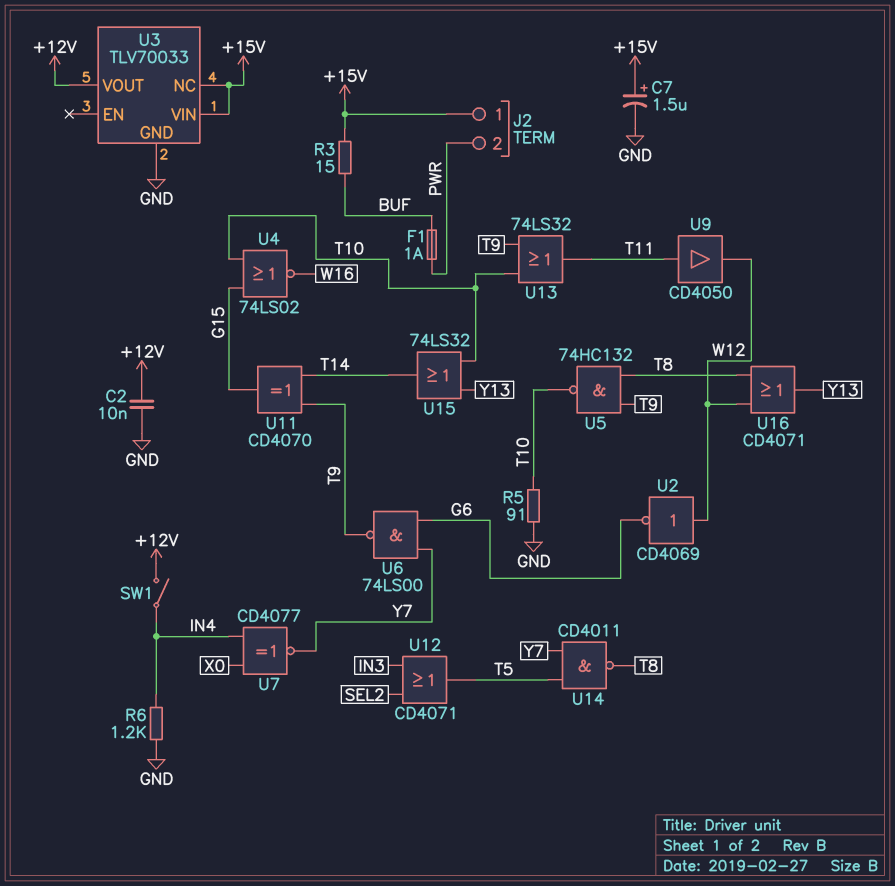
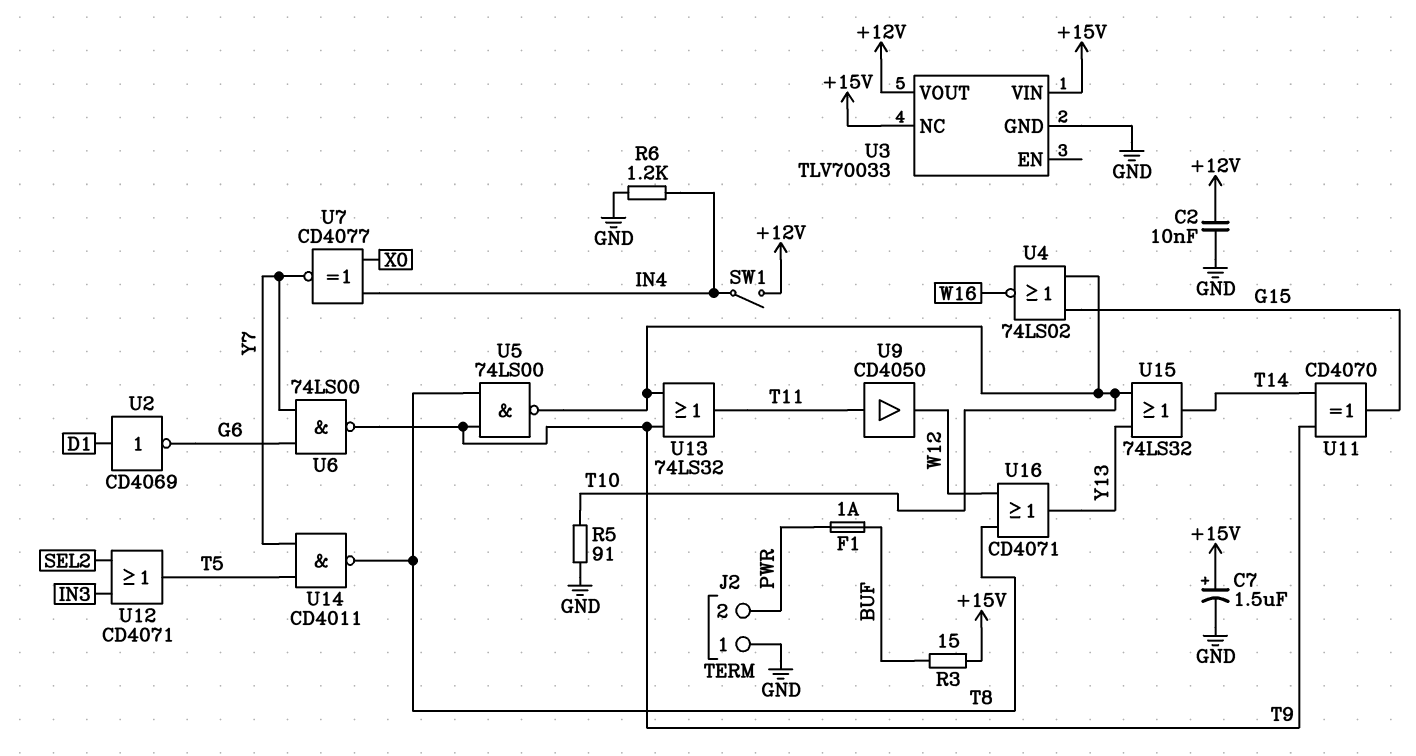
J2 pin 1: +15V -> GND
U2: NOT CD4069 (in W12, out G6) -> NOT CD4069 (in D1, out G6)
U5: NAND 74HC132 (in T8, in T9, out T10) -> NAND 74LS00 (in T8, in T9, out T10)

